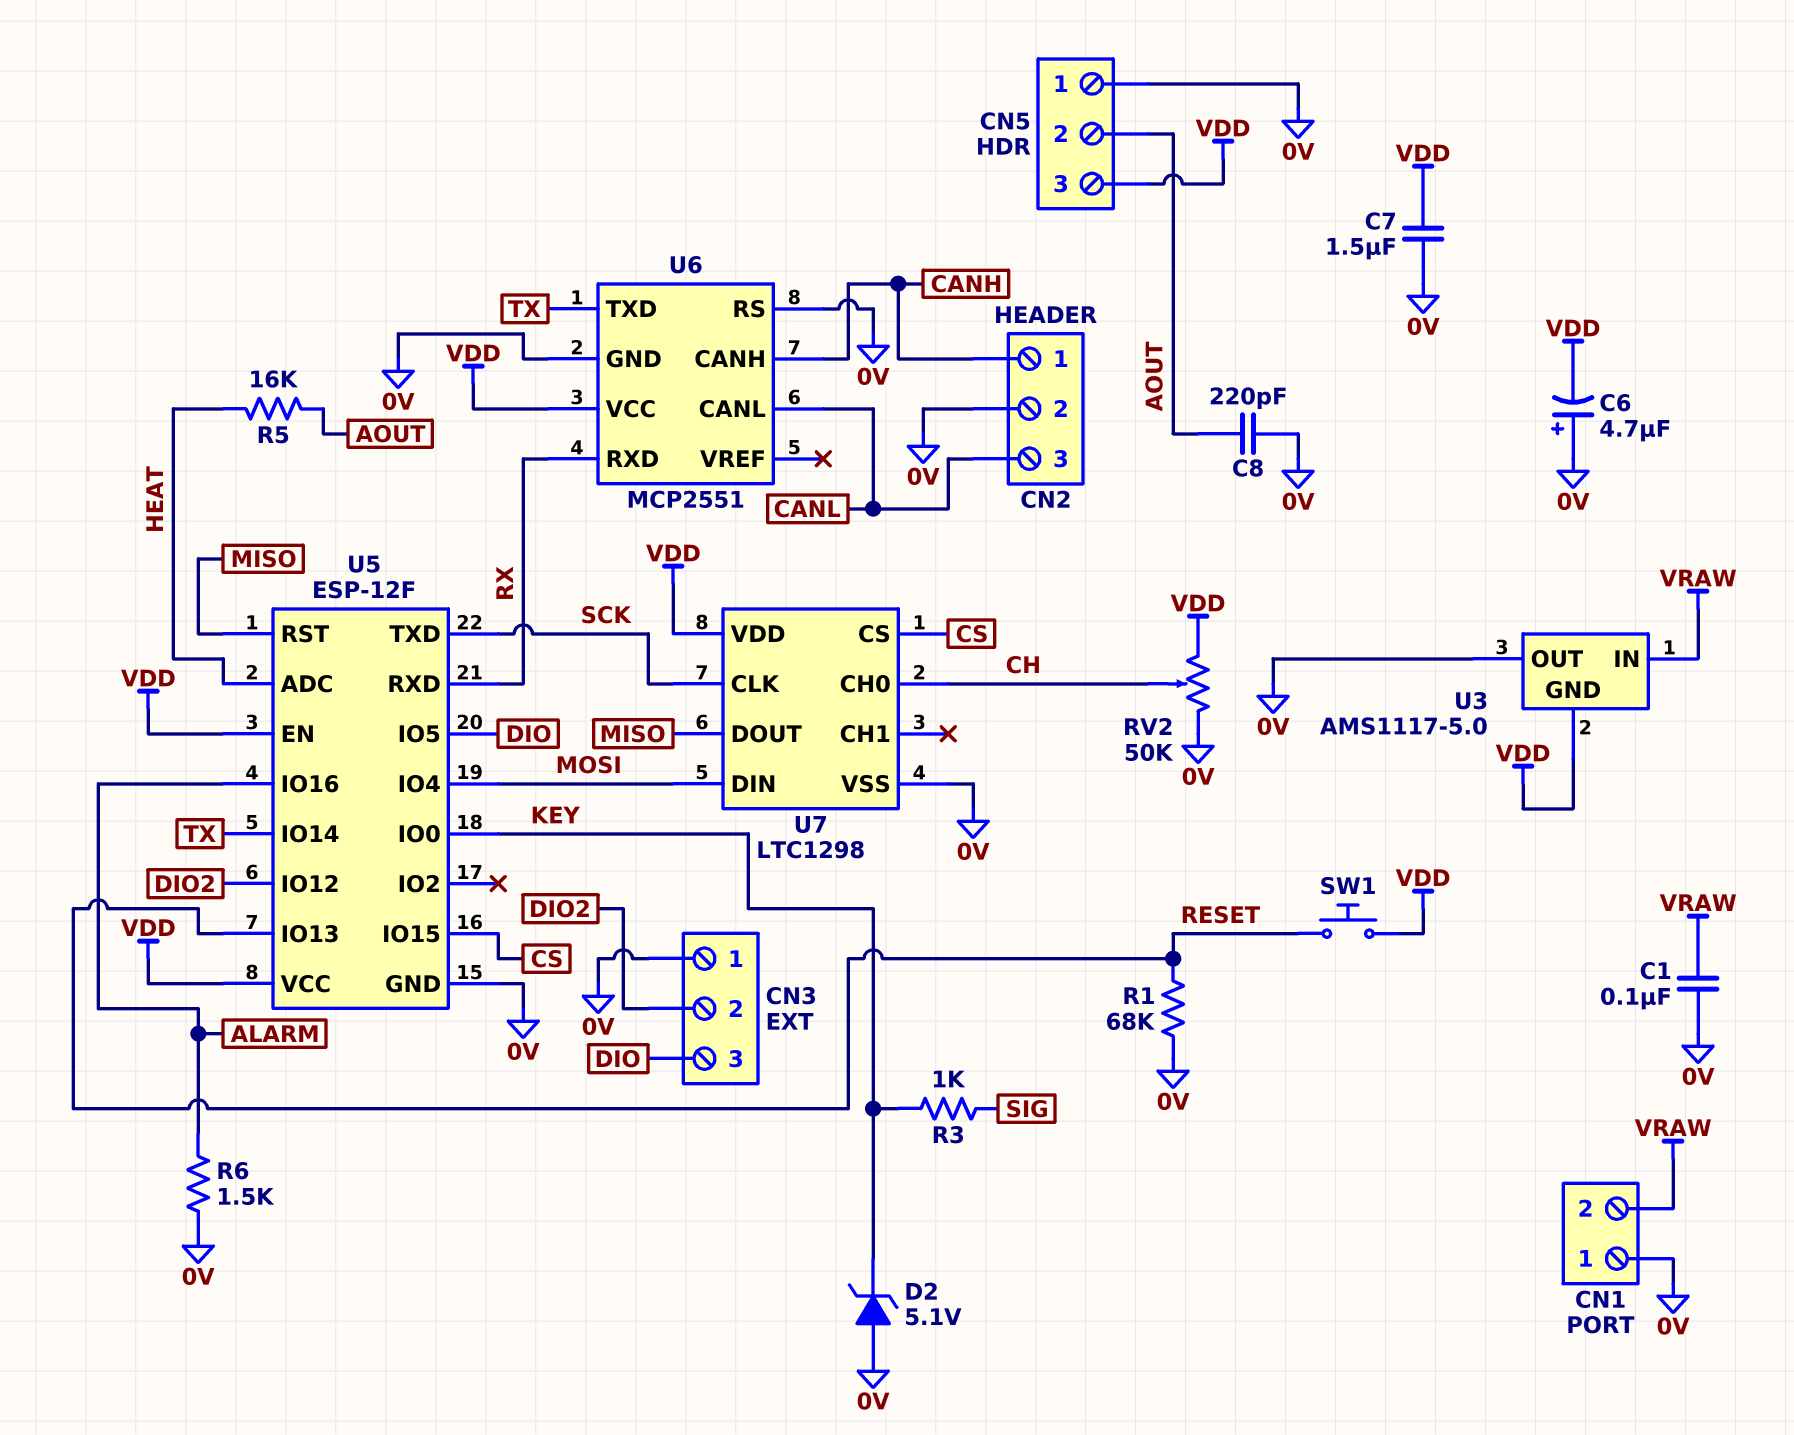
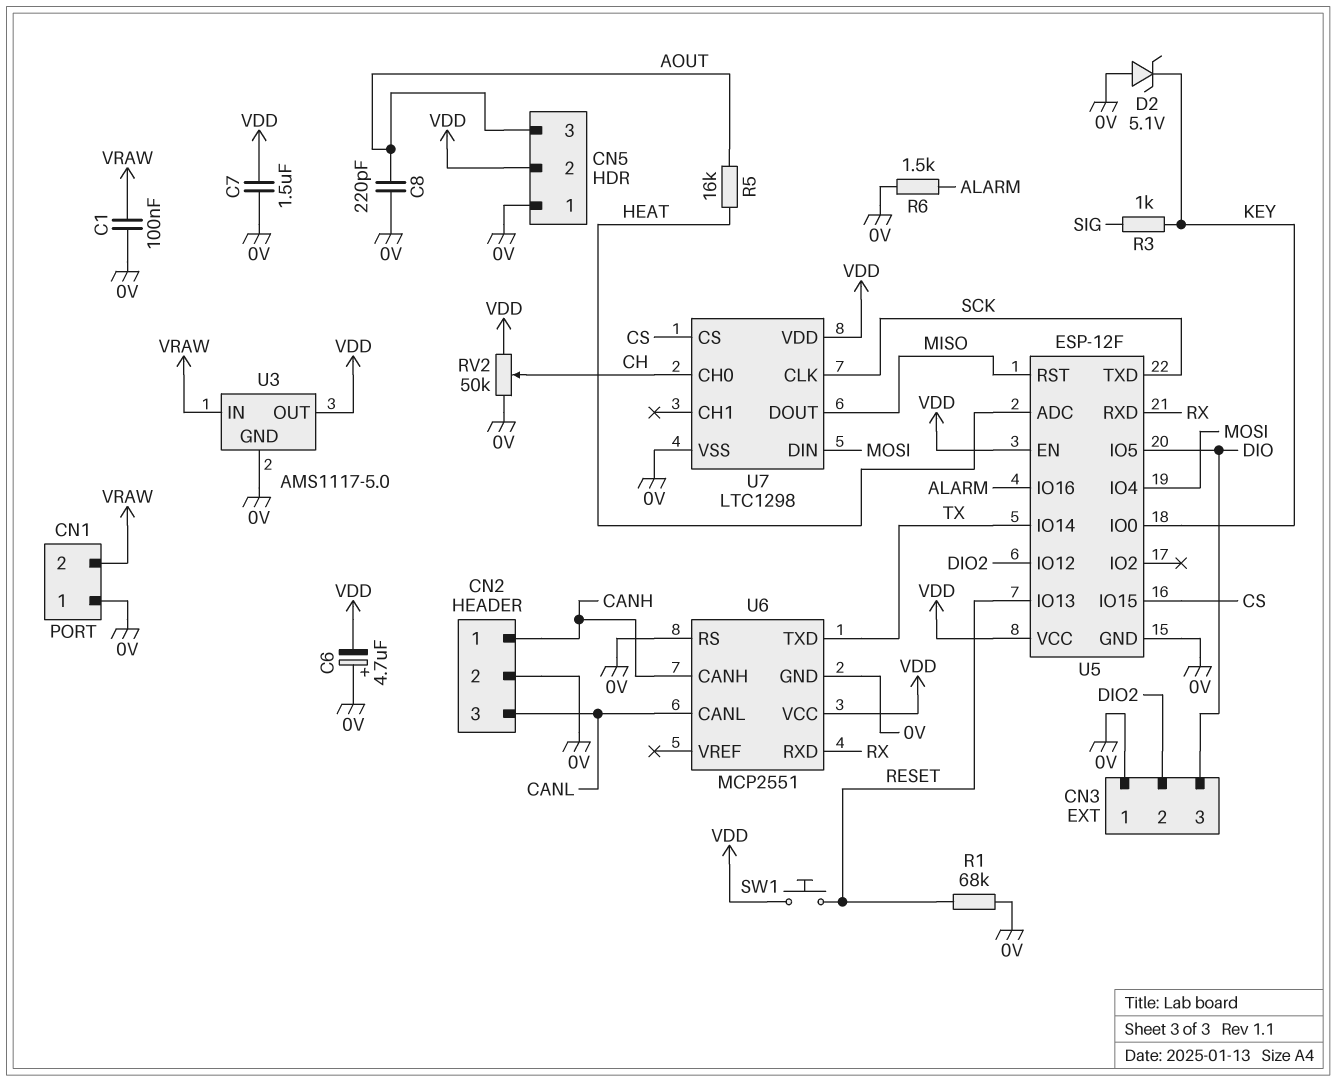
CN5 pin 2: AOUT -> VDD
CN5 pin 3: VDD -> AOUT
U3 pin GND: VDD -> 0V
U3 pin OUT: 0V -> VDD

